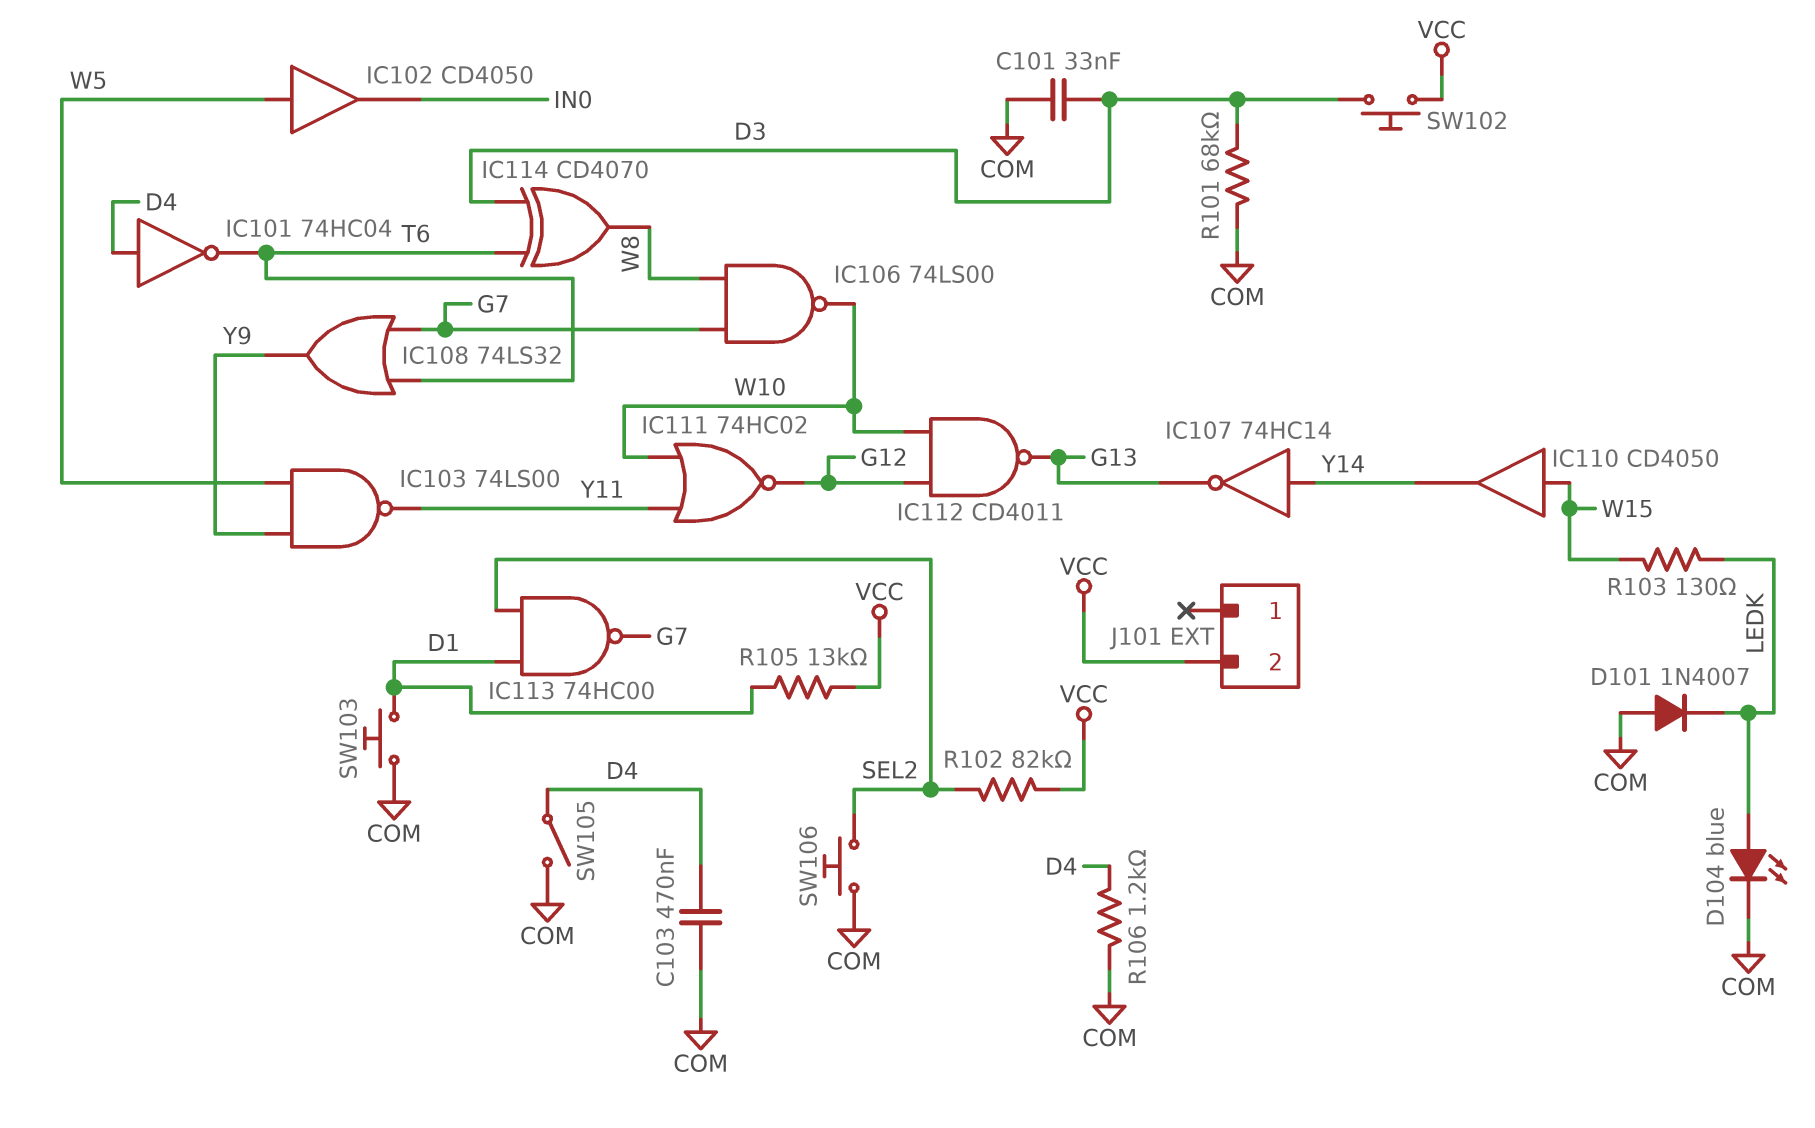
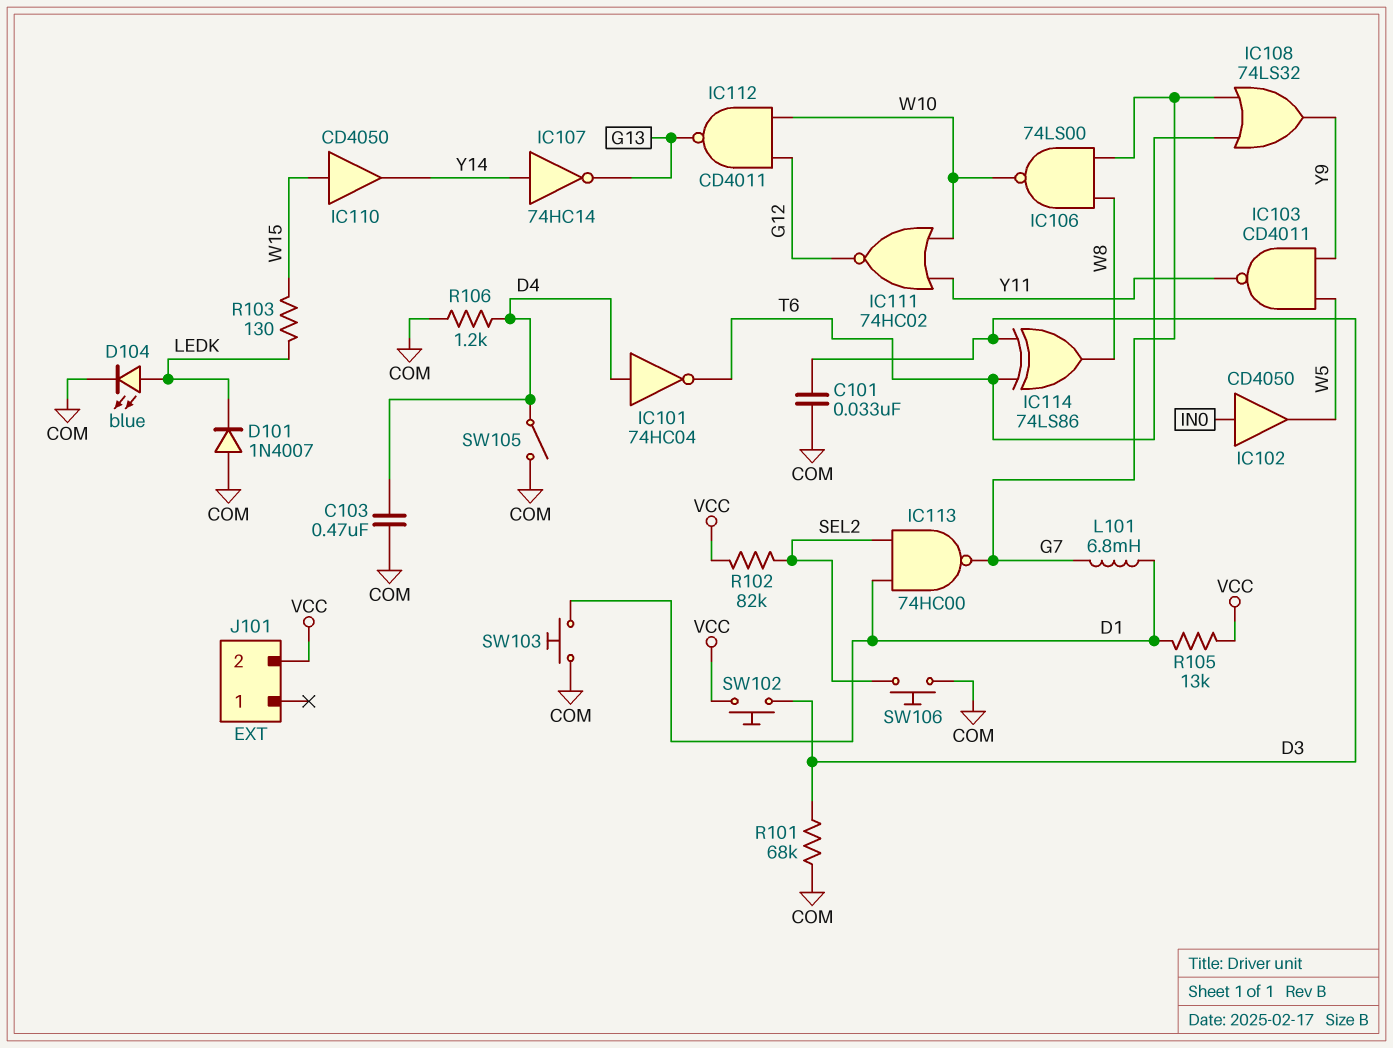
IC102: buffer CD4050 (in W5, out IN0) -> buffer CD4050 (in IN0, out W5)
IC103: NAND 74LS00 (in W5, in Y9, out Y11) -> NAND CD4011 (in W5, in Y9, out Y11)
IC114: XOR CD4070 (in D3, in T6, out W8) -> XOR 74LS86 (in D3, in T6, out W8)
L101: none -> 6.8mH (D1, G7)

